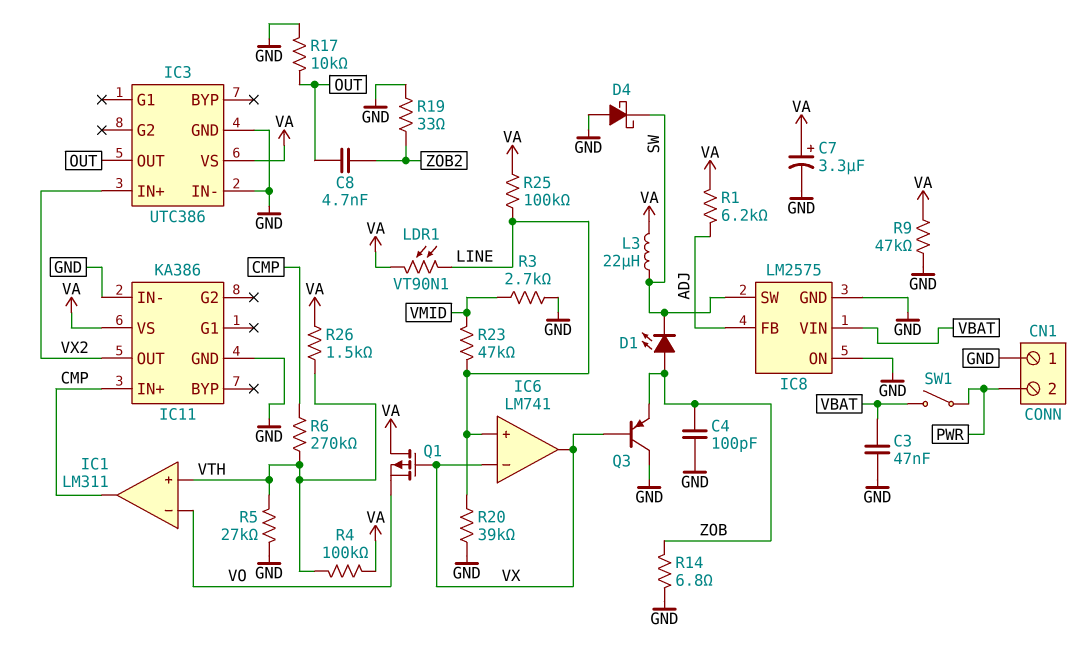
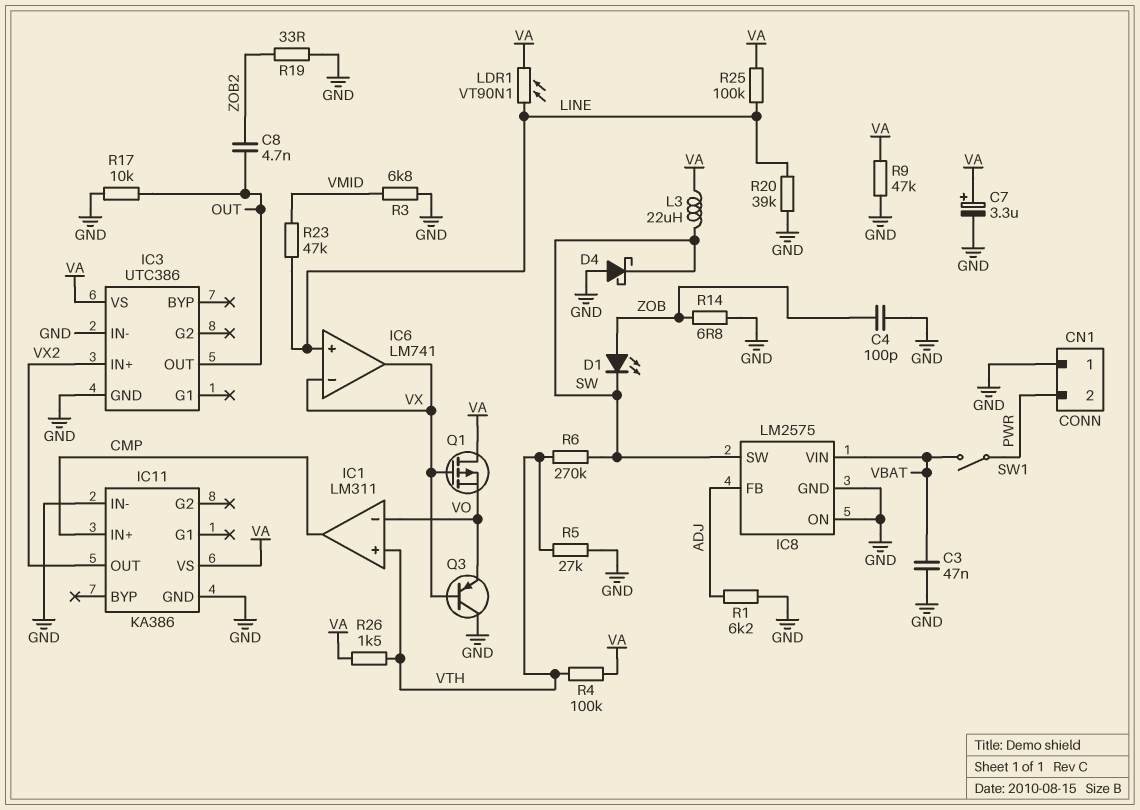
Q3: PNP (B VX, C GND, E ZOB) -> PNP (B VX, C GND, E VO)
R1: 6.2k (ADJ, VA) -> 6.2k (ADJ, GND)
R3: 2.7k (GND, VMID) -> 6.8k (GND, VMID)
R6: 270k (CMP, VTH) -> 270k (SW, VTH)

